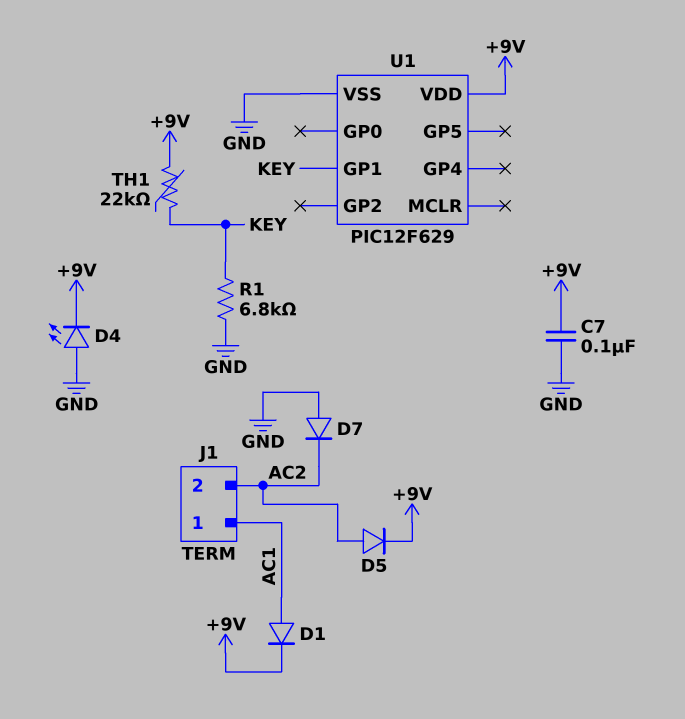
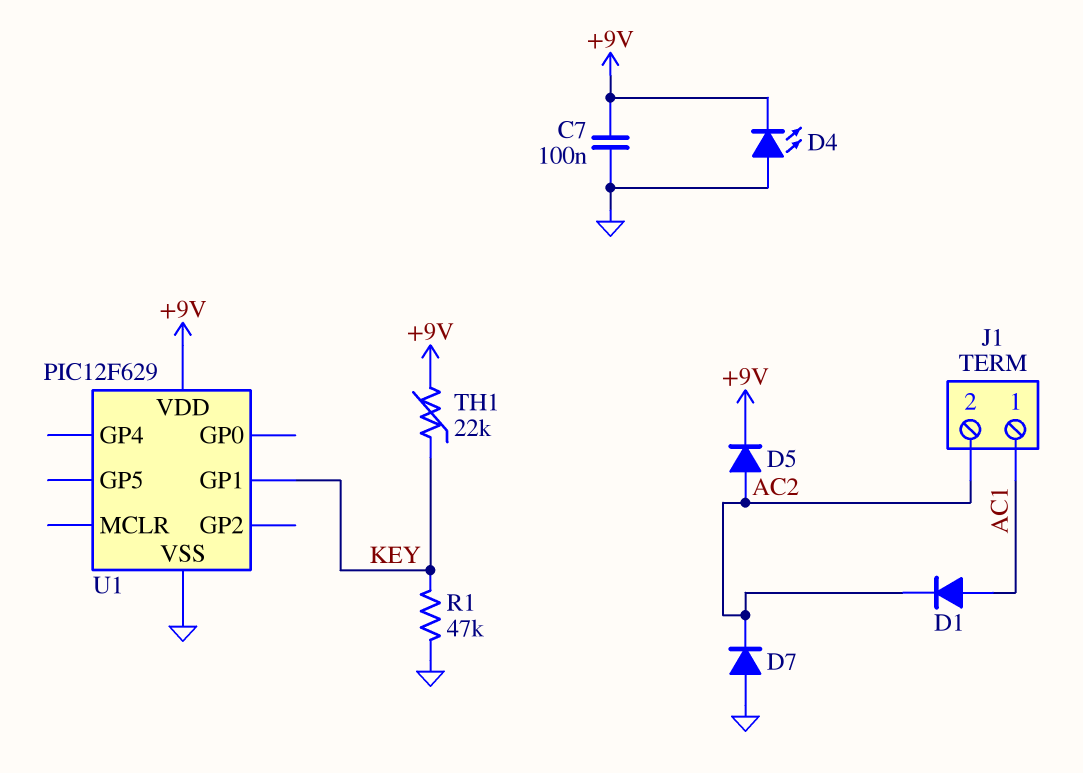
D1: diode (A AC1, K +9V) -> diode (A AC1, K AC2)
R1: 6.8k (GND, KEY) -> 47k (GND, KEY)

